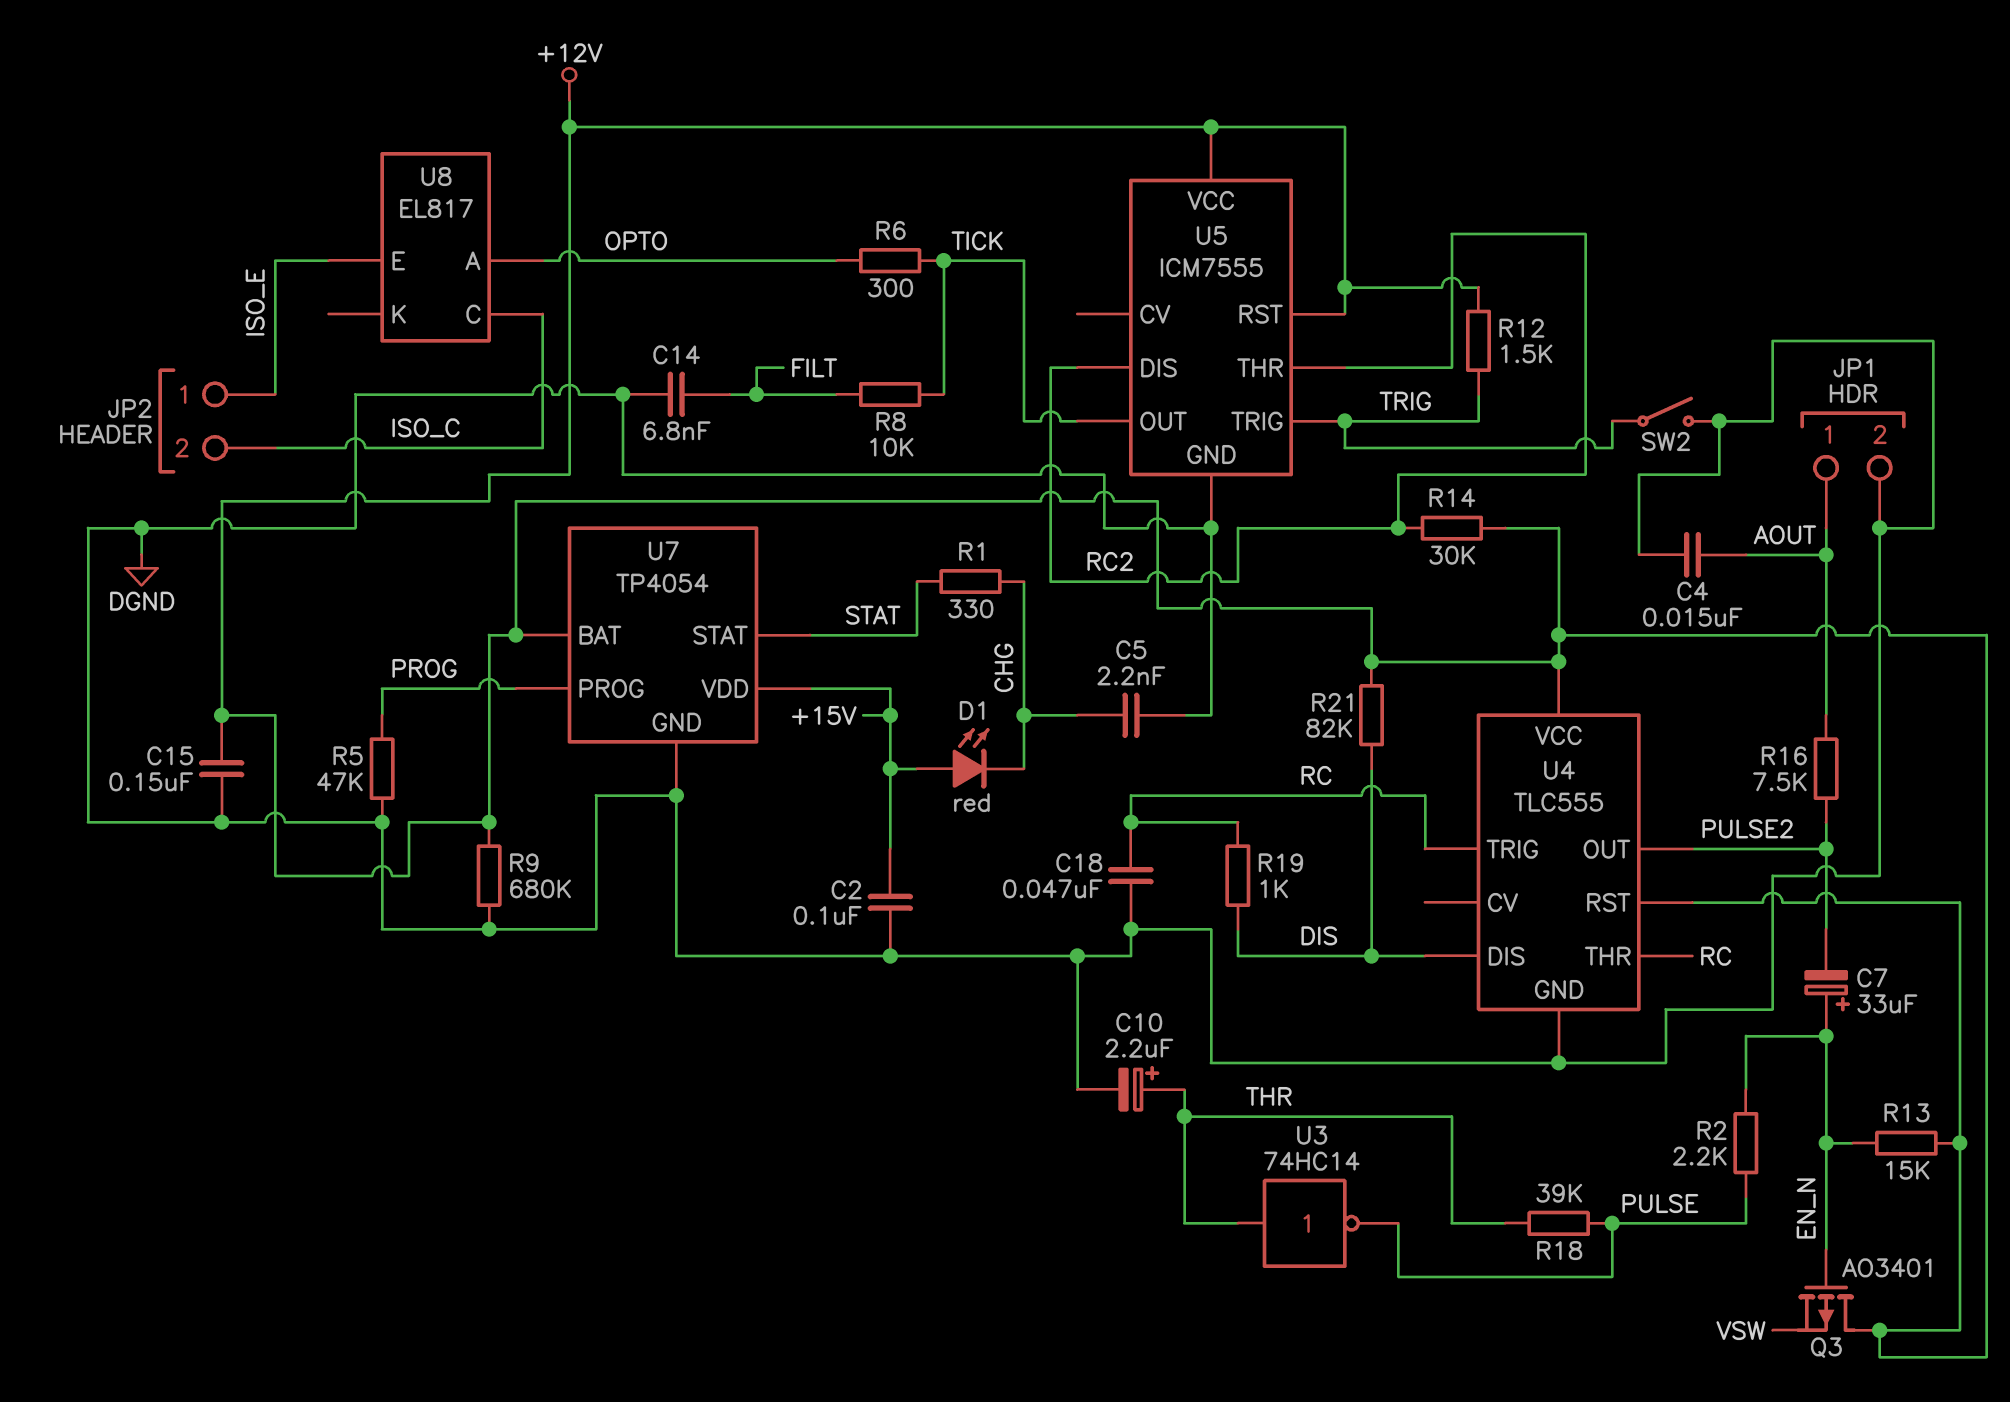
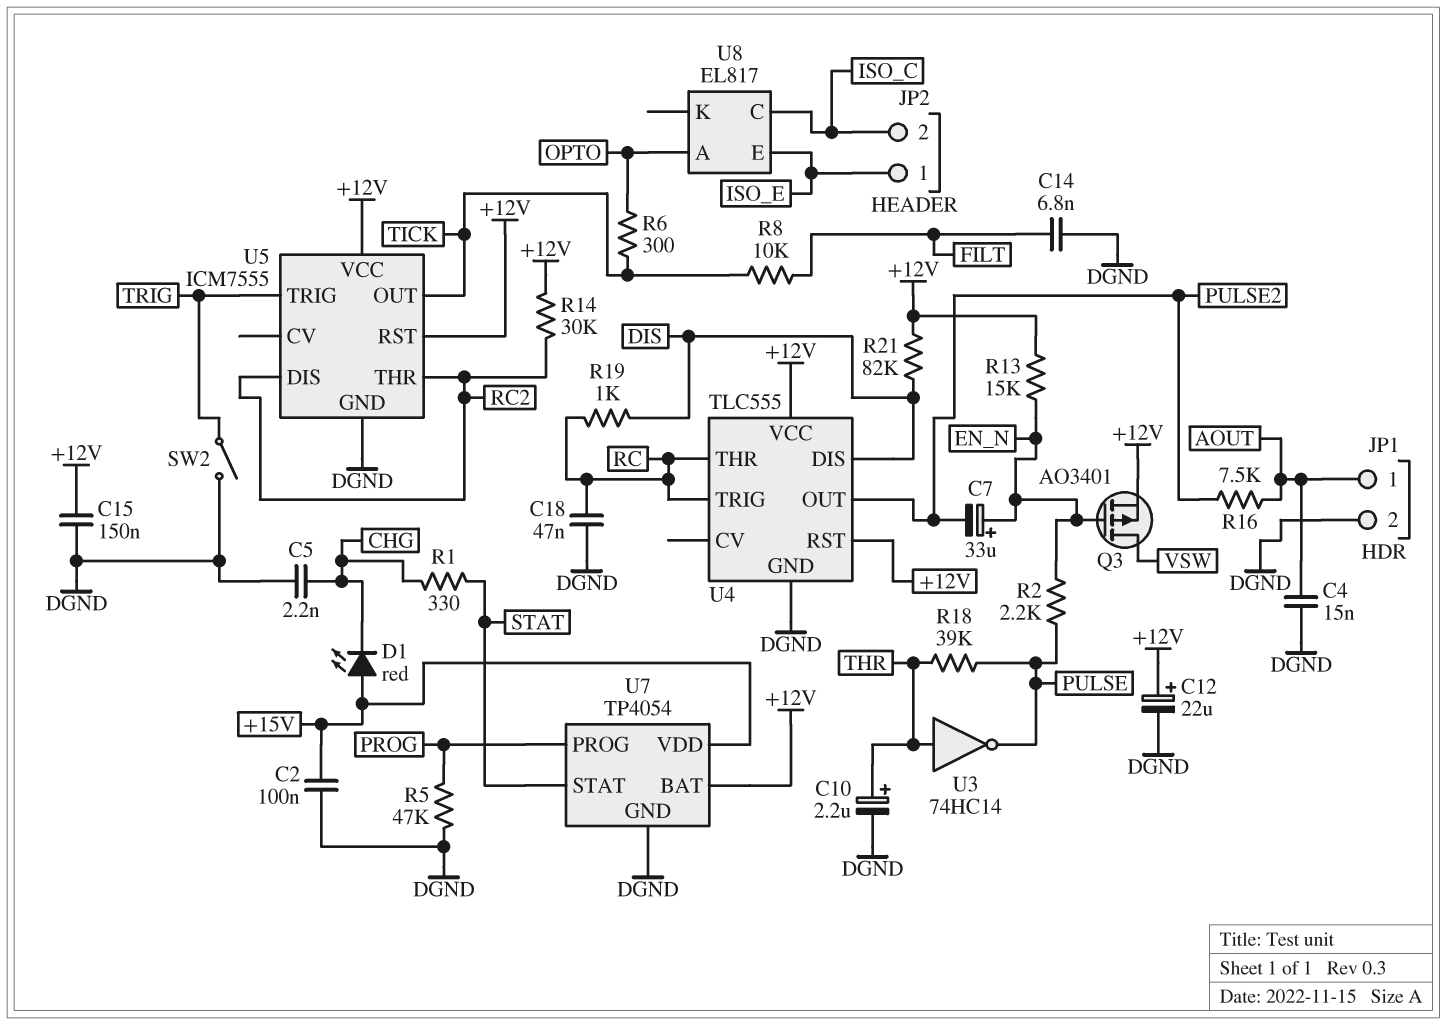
C12: none -> 22uF (plus +12V, minus DGND)
Q3: PMOS AO3401 (G EN_N, D +12V, S VSW) -> PMOS AO3401 (G EN_N, D VSW, S +12V)
R9: 680k (+12V, DGND) -> none
R12: 1.5k (+12V, TRIG) -> none

